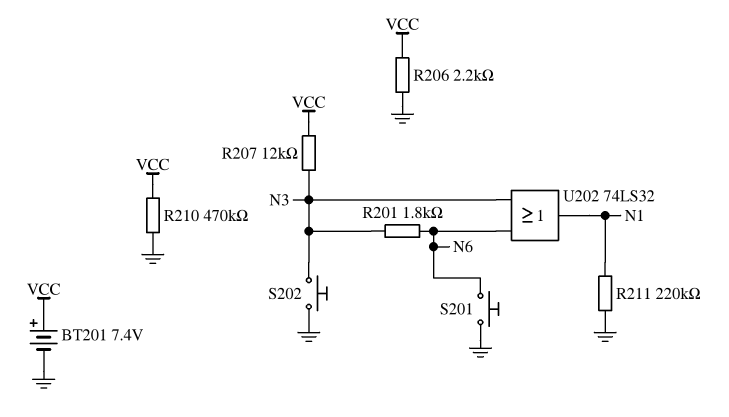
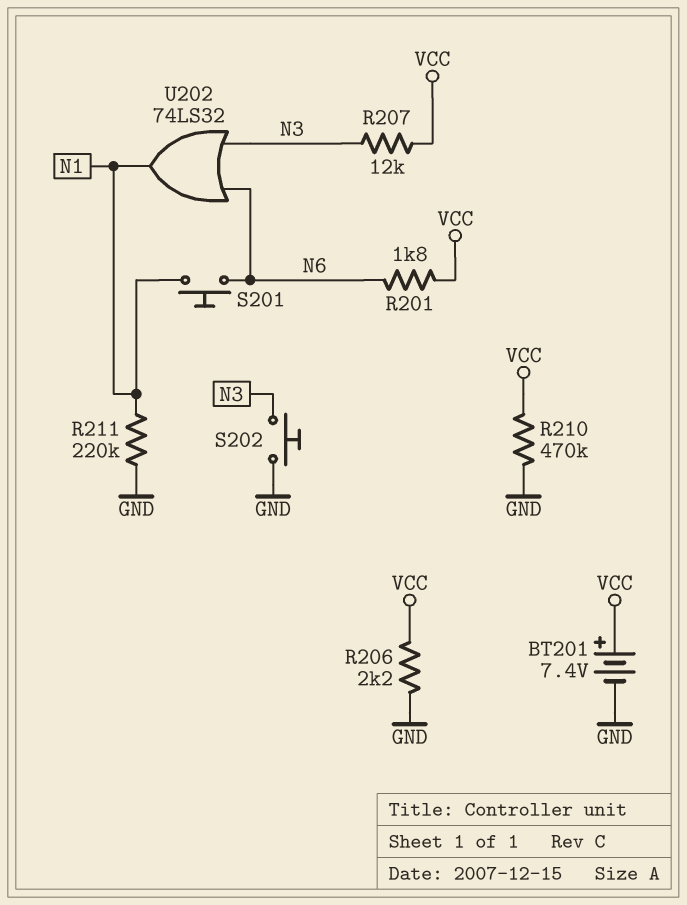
R201: 1.8k (N3, N6) -> 1.8k (N6, VCC)
S201: button (GND, N6) -> button (N1, N6)

